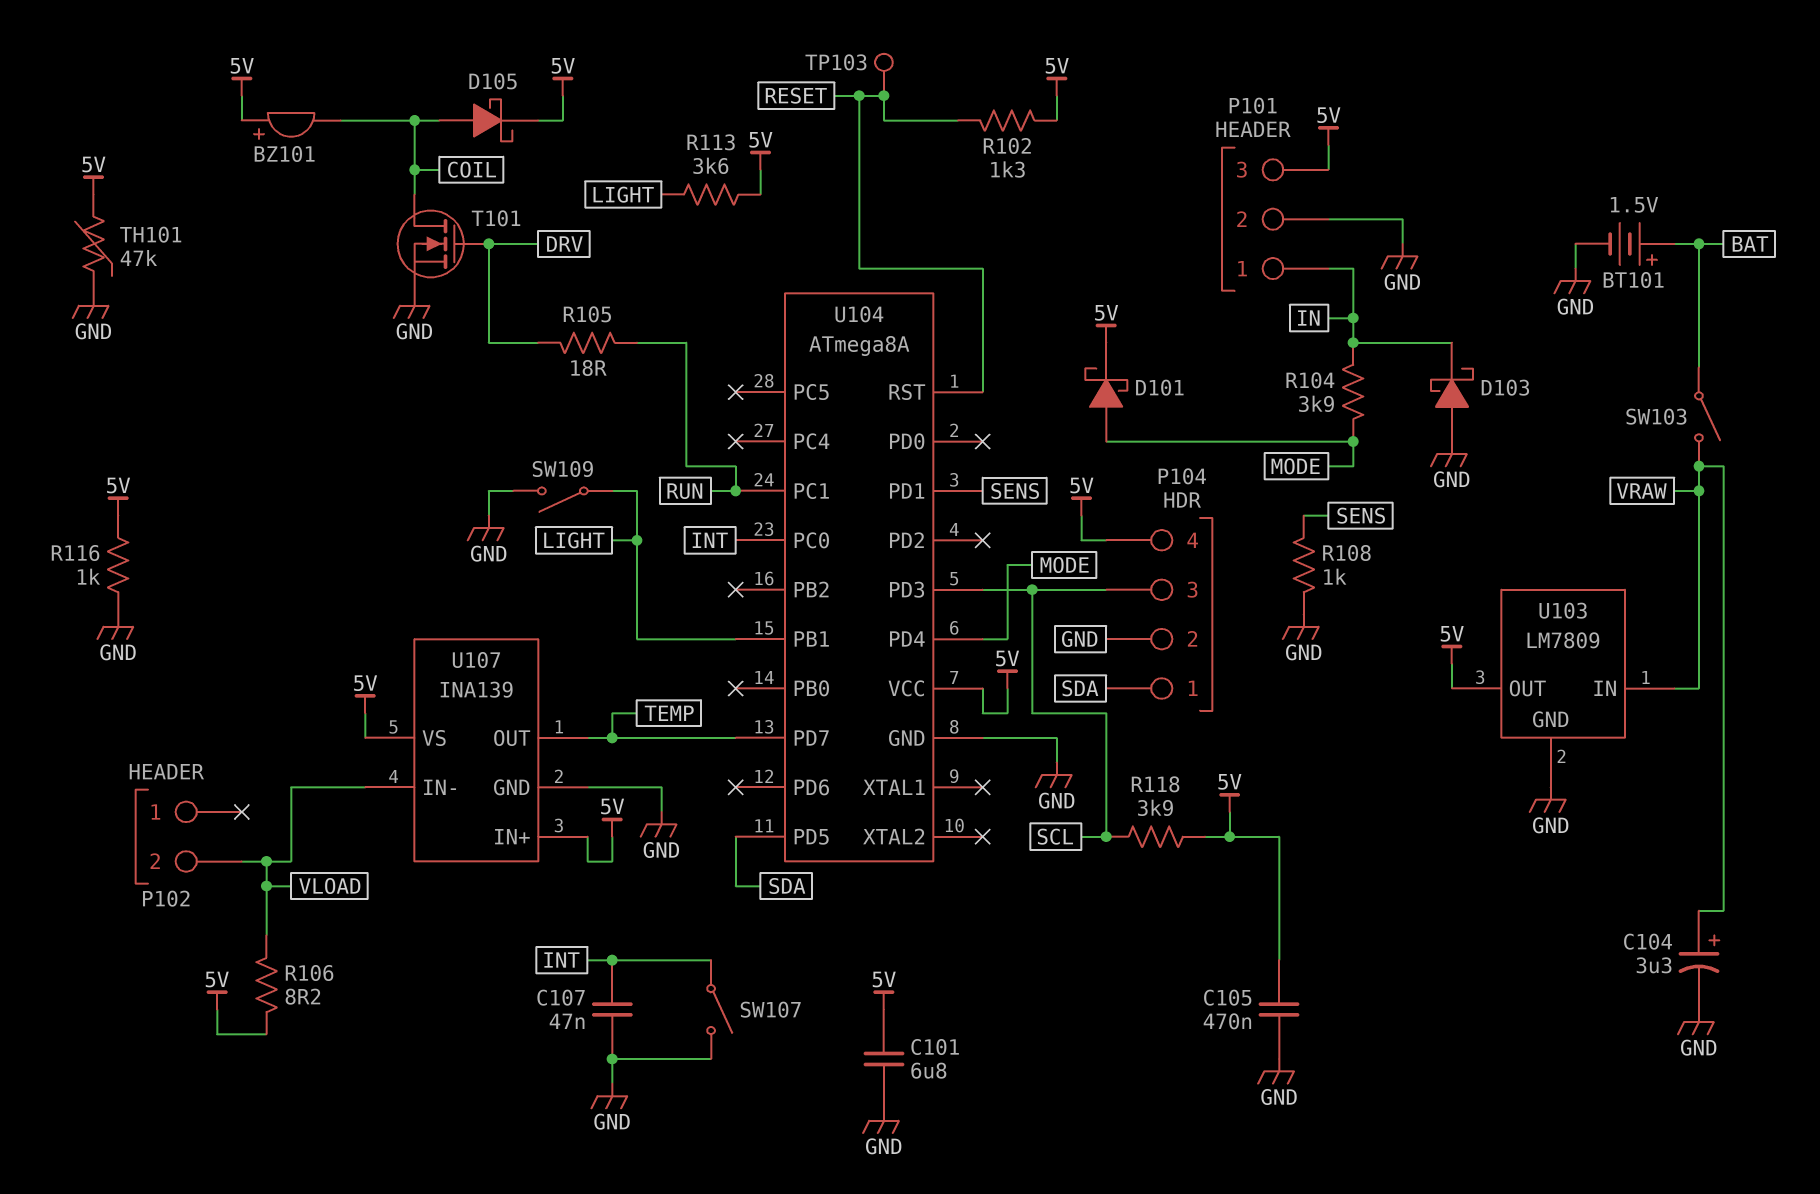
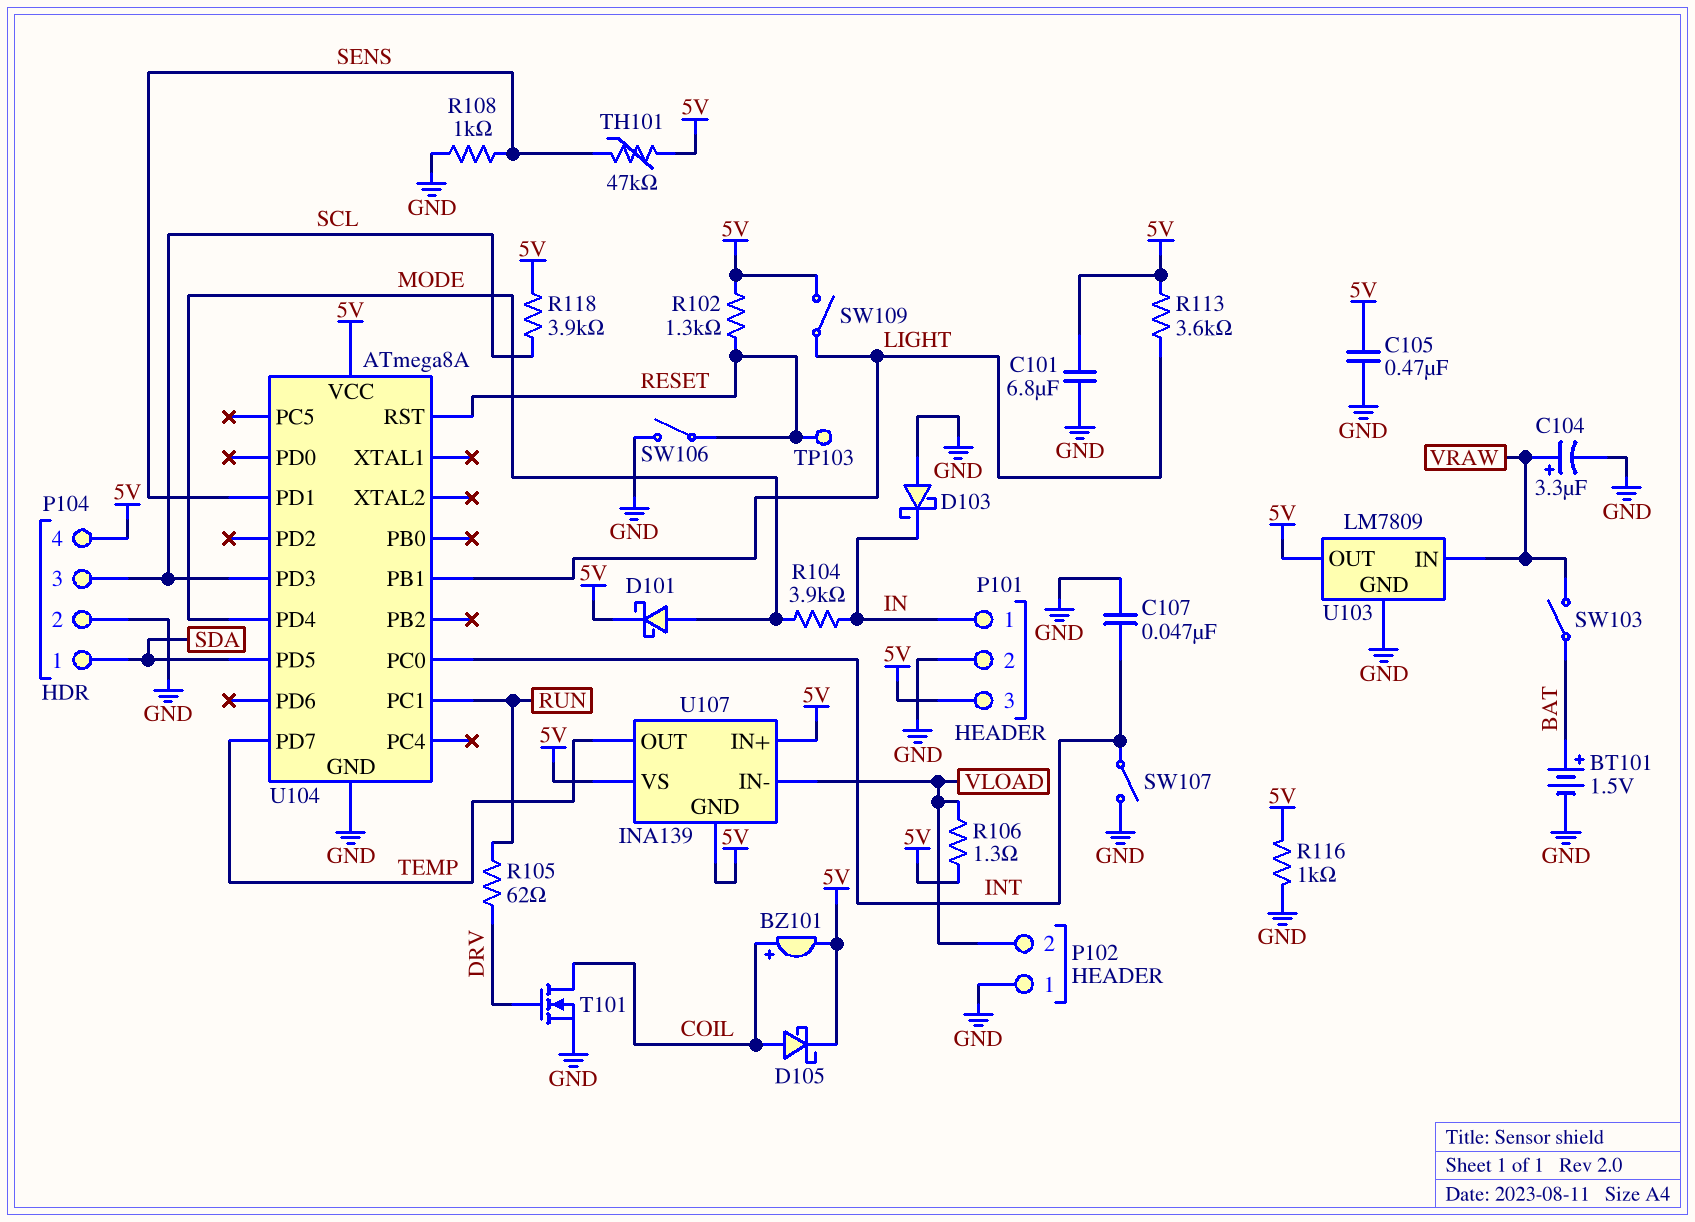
BZ101: buzzer (plus 5V, minus COIL) -> buzzer (plus COIL, minus 5V)
P102 pin 1: none -> GND
R105: 18 (DRV, RUN) -> 62 (DRV, RUN)
R106: 8.2 (5V, VLOAD) -> 1.3 (5V, VLOAD)
SW106: none -> switch (GND, RESET)
SW109: switch (GND, LIGHT) -> switch (5V, LIGHT)
TH101: 47k (5V, GND) -> 47k (5V, SENS)
U107 pin GND: GND -> 5V

